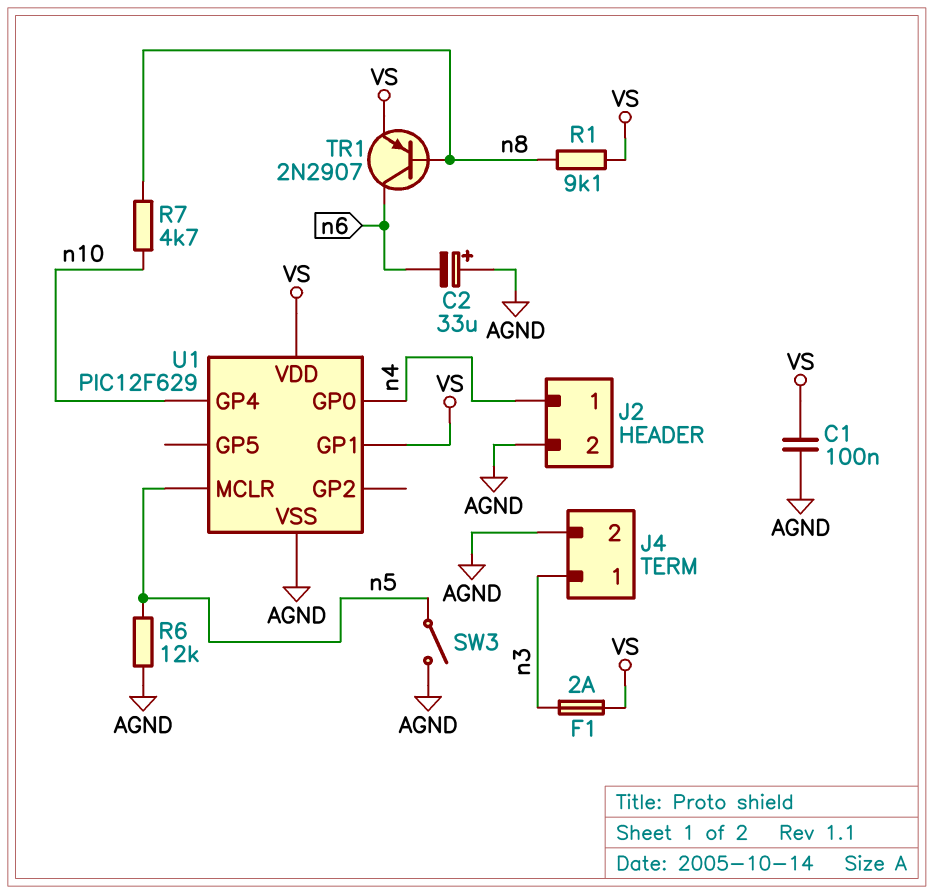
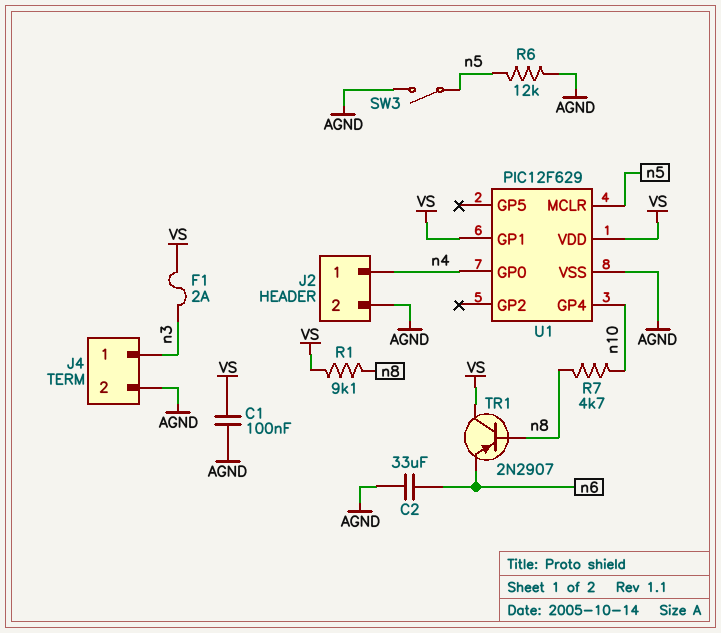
C2: 33uF (plus AGND, minus n6) -> 33uF (AGND, n6)
TR1: PNP 2N2907 (B n8, C n6, E VS) -> PNP 2N2907 (B n8, C VS, E n6)

